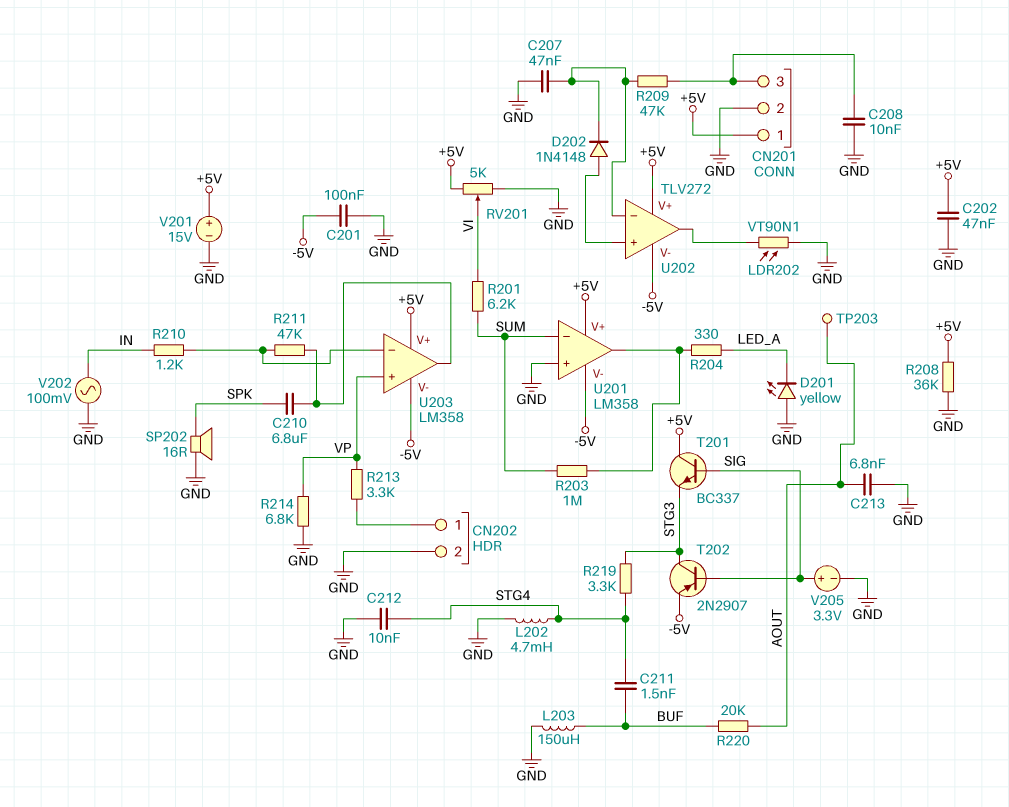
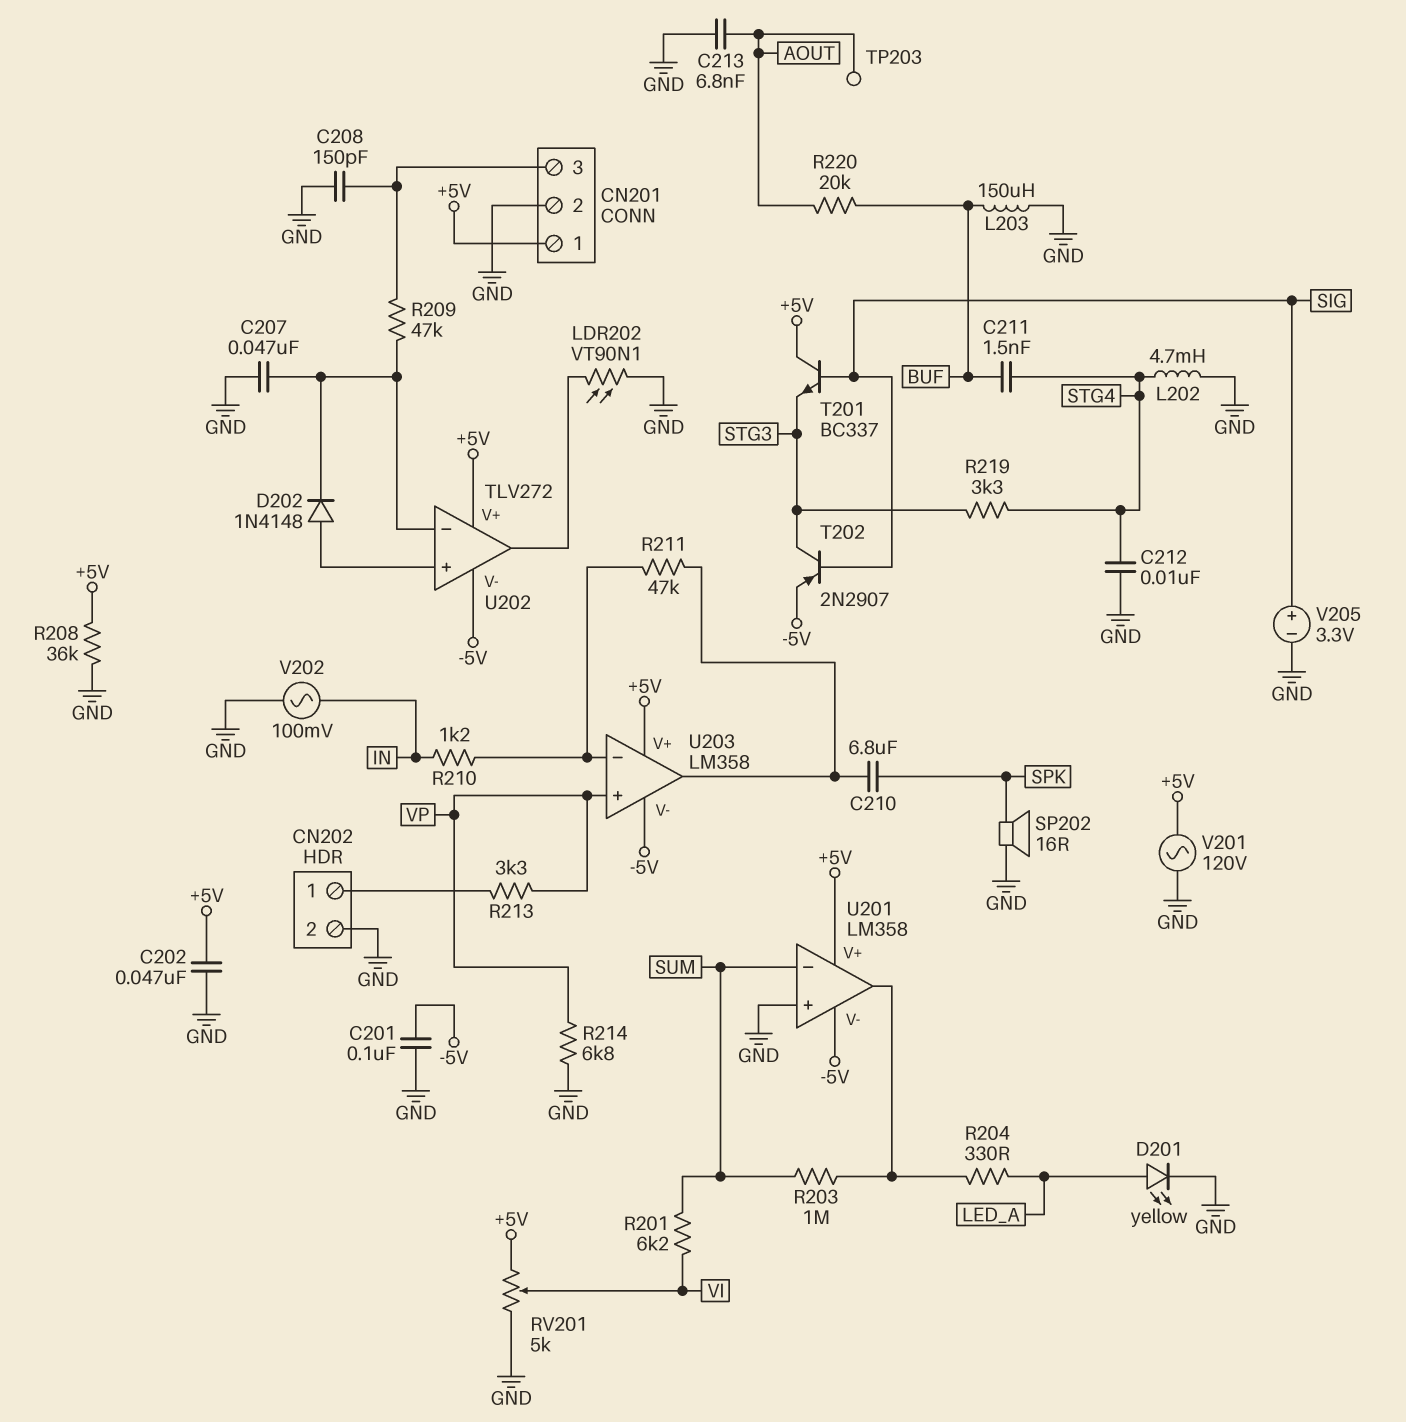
C208: 10nF (CN201/3, GND) -> 150pF (CN201/3, GND)
D201: LED yellow (A GND, K LED_A) -> LED yellow (A LED_A, K GND)
V201: 15V (plus +5V, minus GND) -> AC 120V (+5V, GND)

